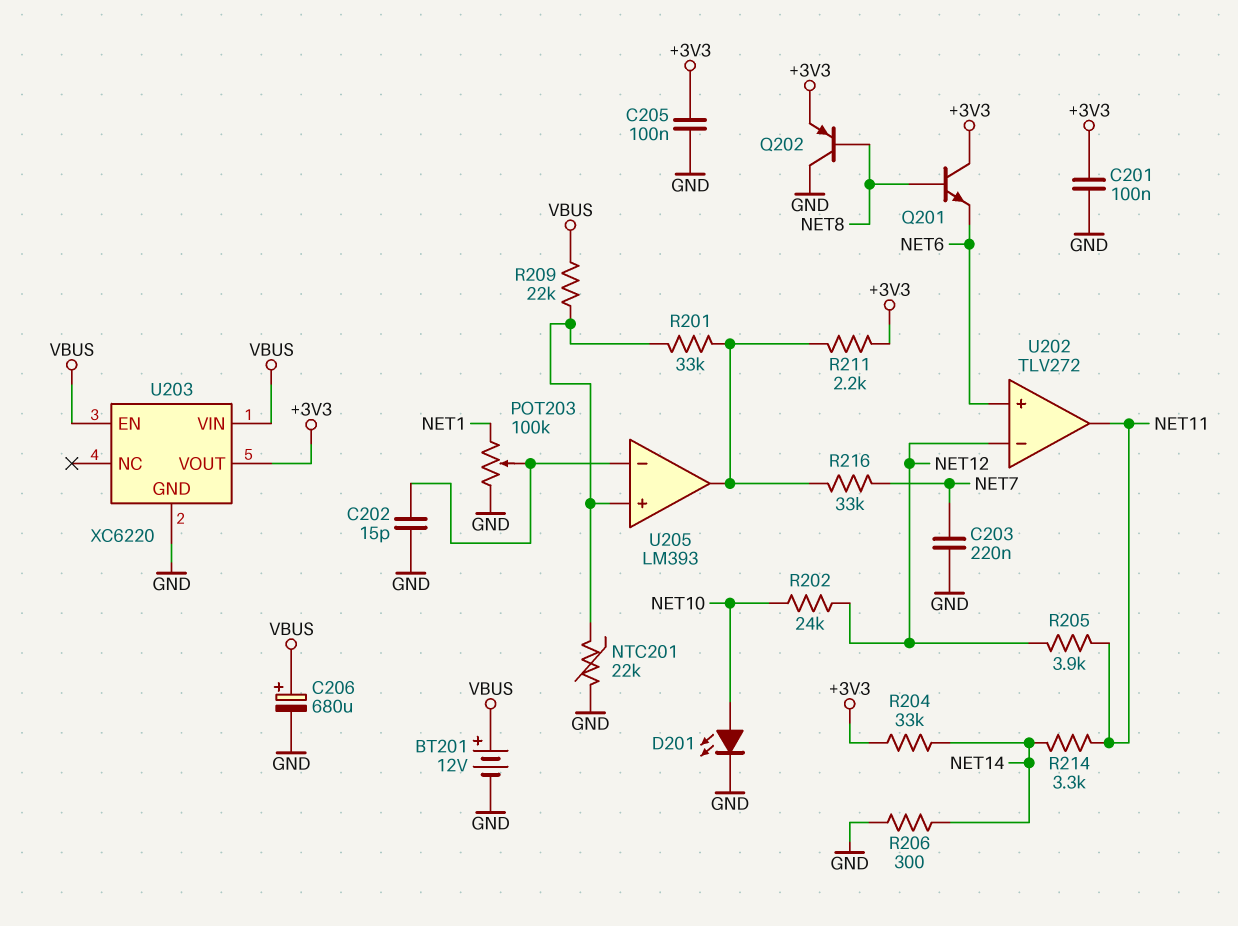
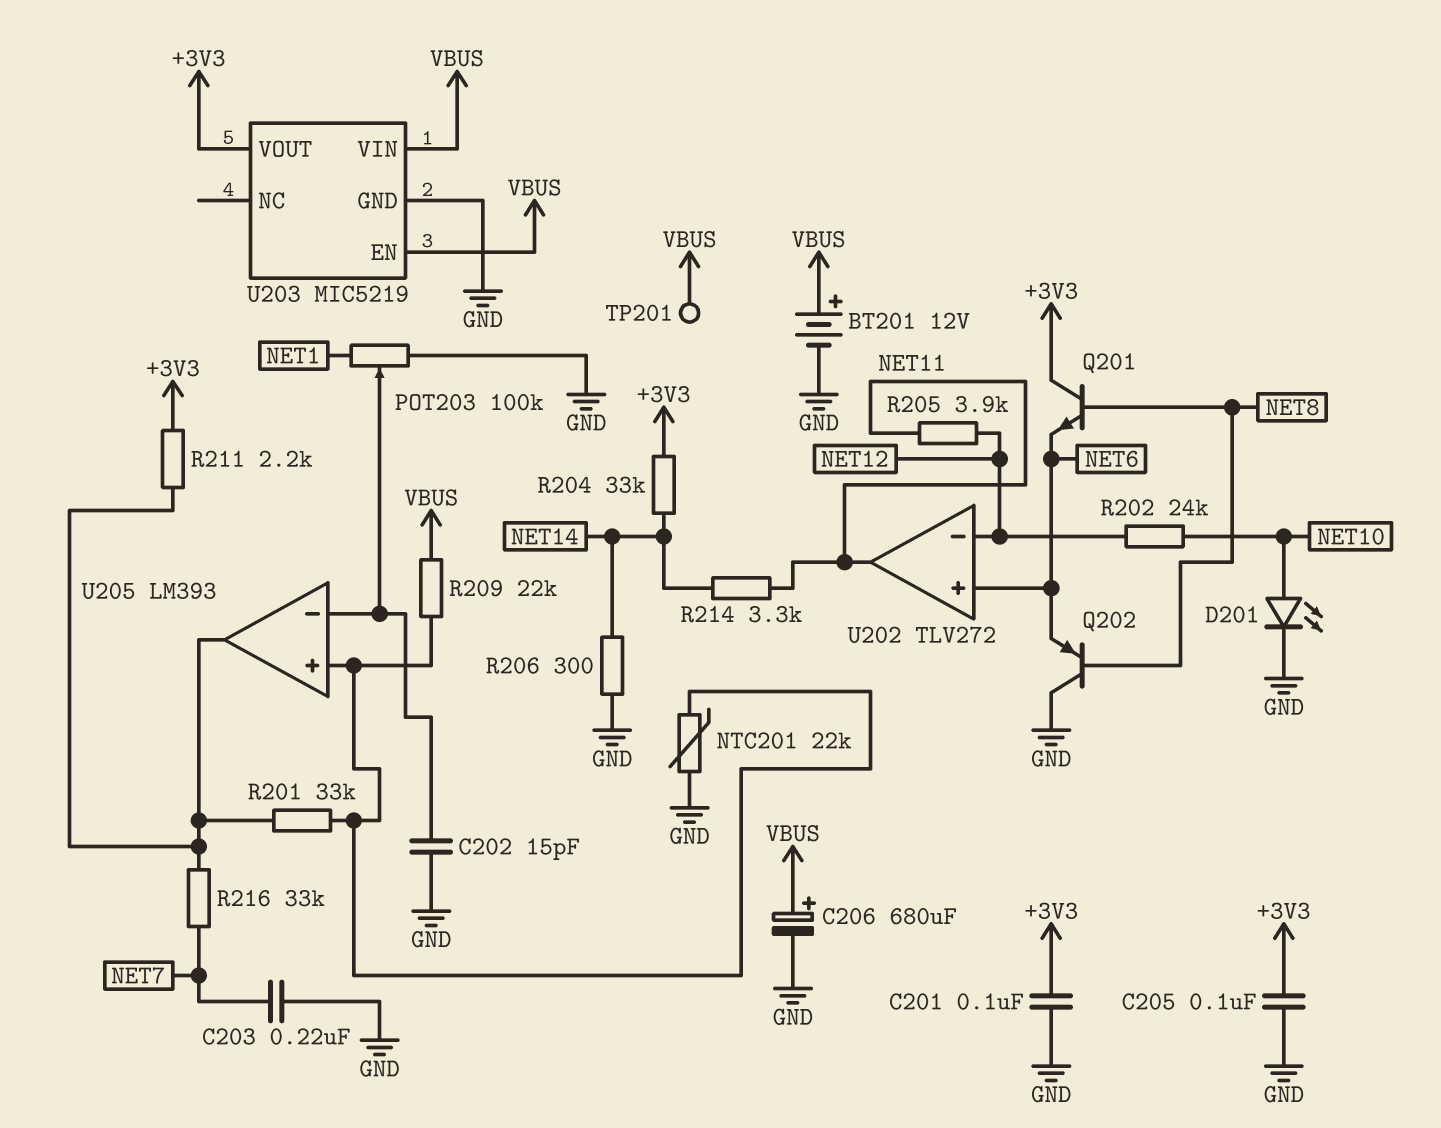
Q202: PNP (B NET8, C GND, E +3V3) -> PNP (B NET8, C GND, E NET6)
TP201: none -> test point (VBUS)
U203: XC6220 -> MIC5219

